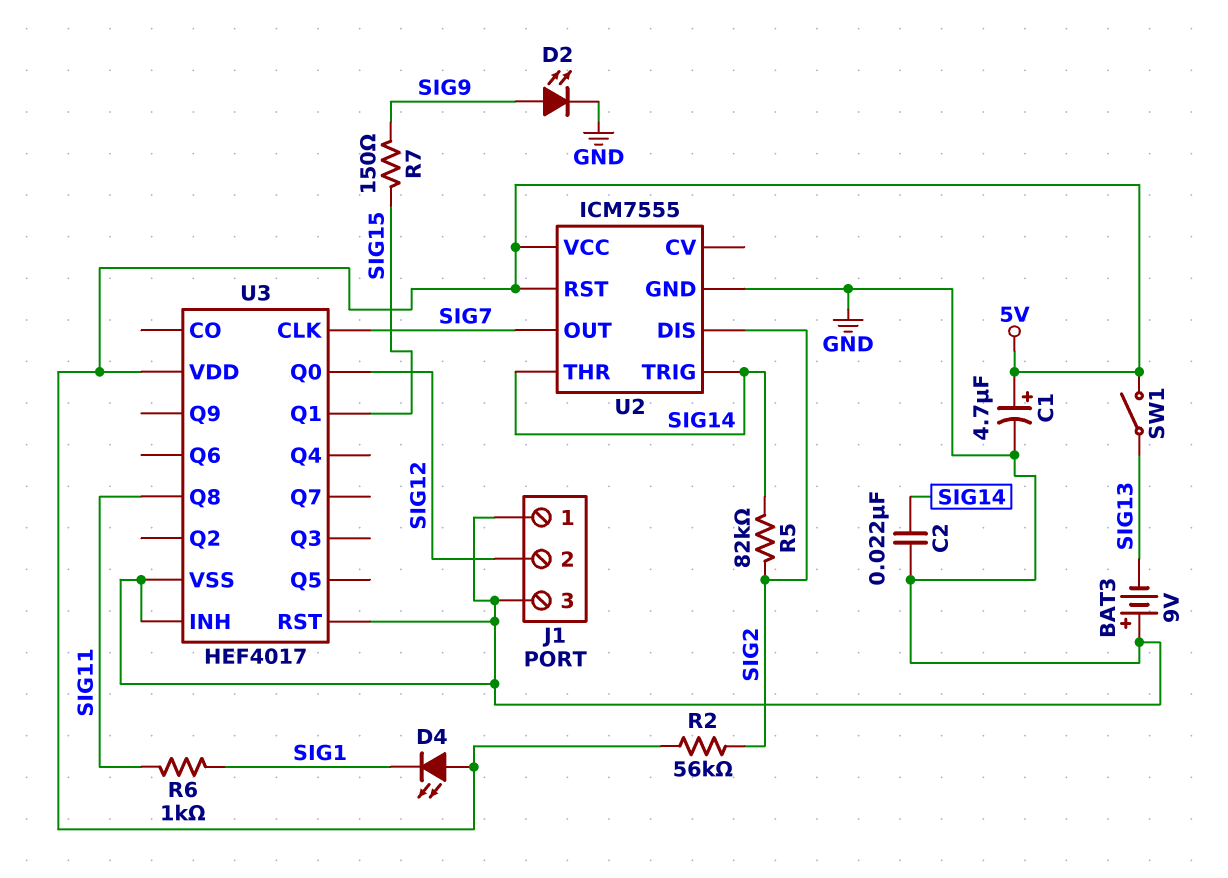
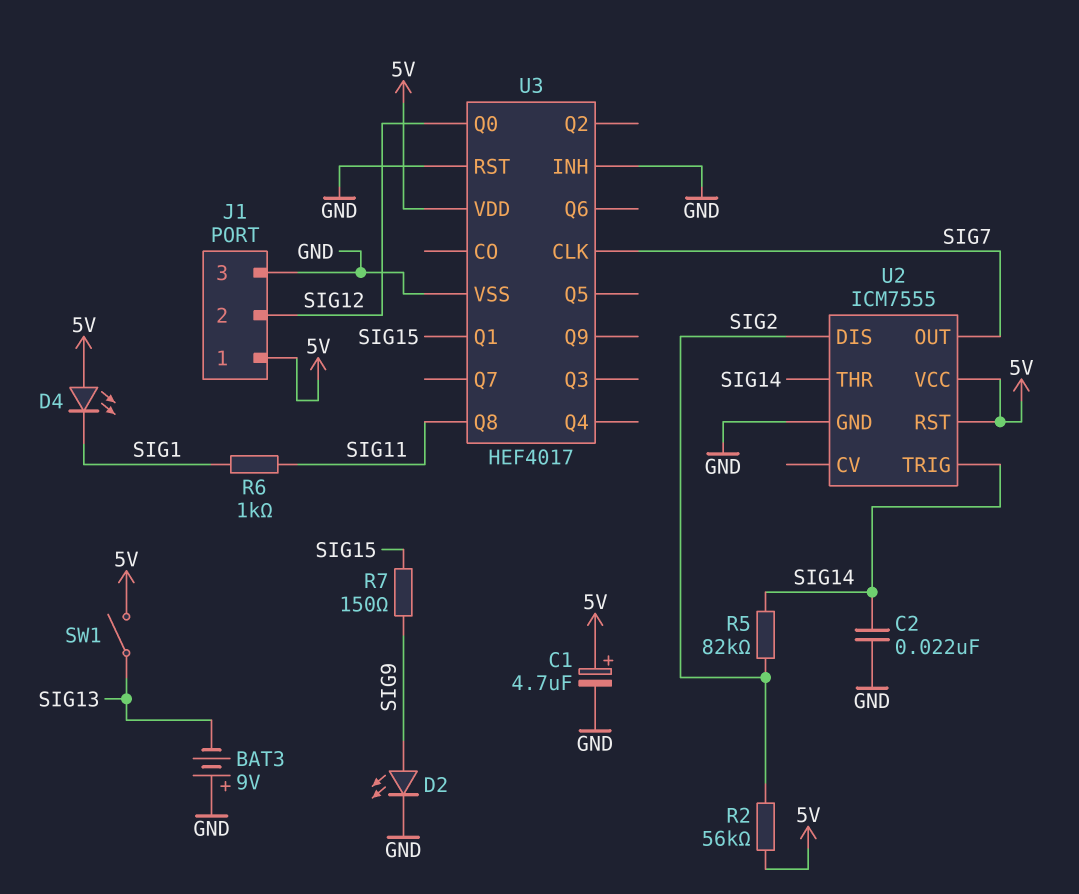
J1 pin 1: GND -> 5V

